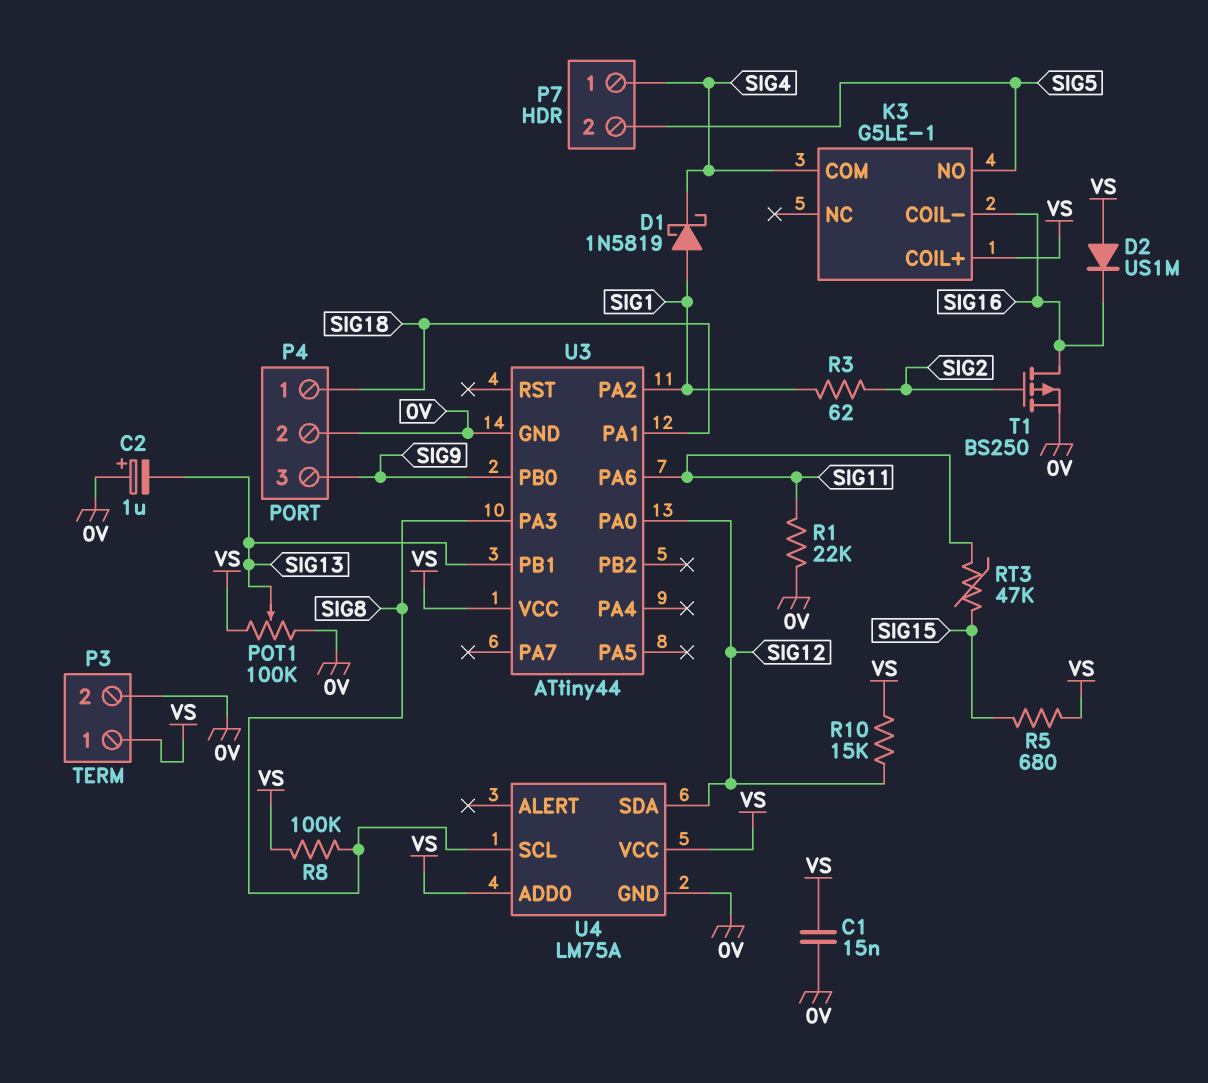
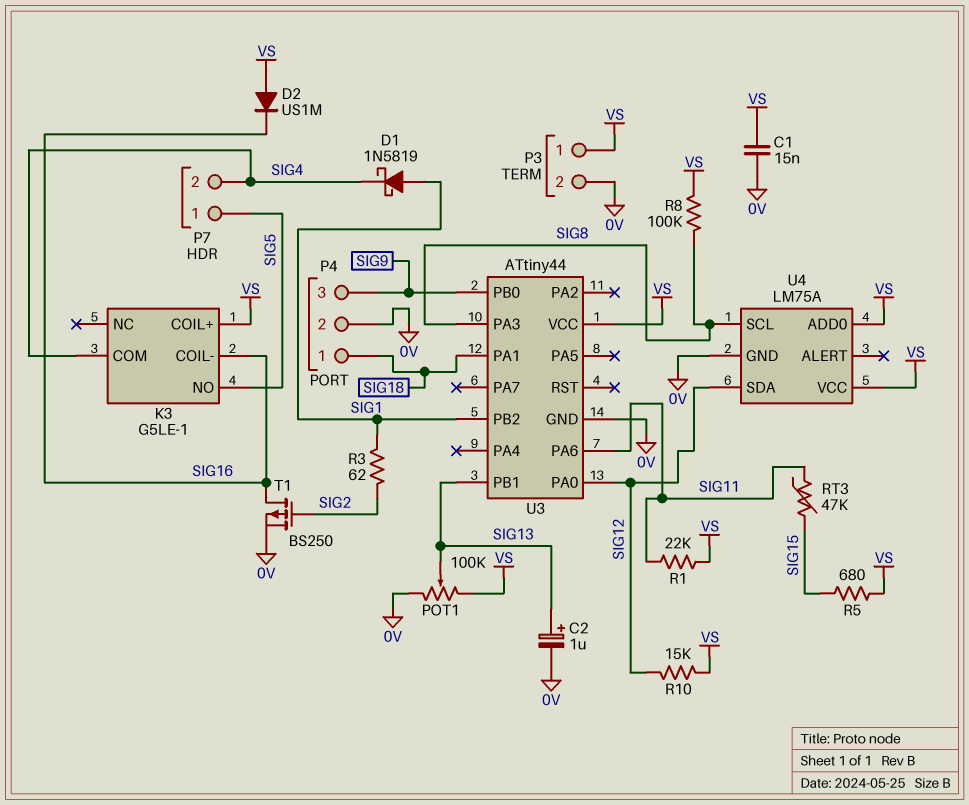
C2: 1uF (plus 0V, minus SIG13) -> 1uF (plus SIG13, minus 0V)
P7 pin 1: SIG4 -> SIG5
P7 pin 2: SIG5 -> SIG4
R1: 22k (0V, SIG11) -> 22k (SIG11, VS)
U3 pin PA2: SIG1 -> none
U3 pin PB2: none -> SIG1

